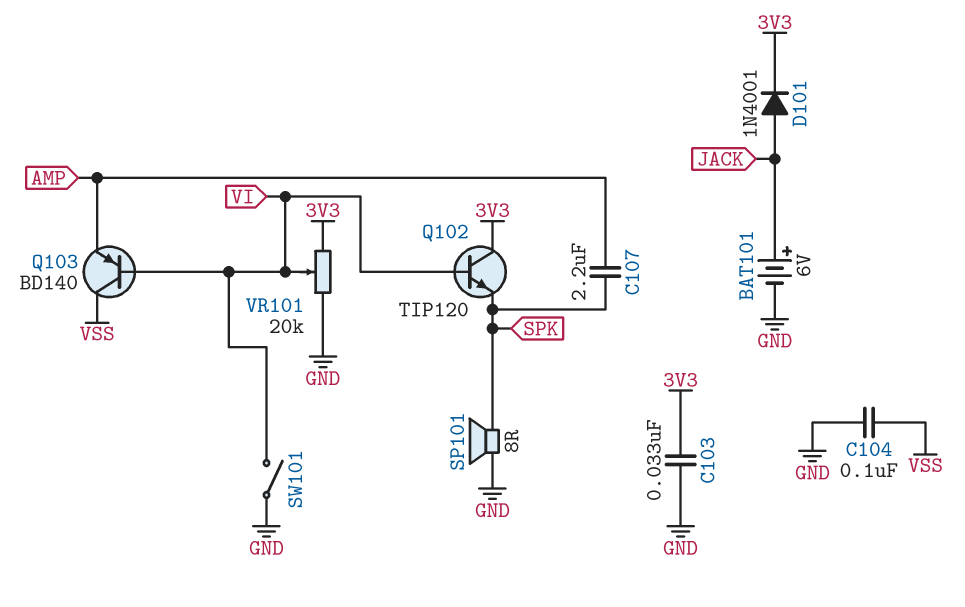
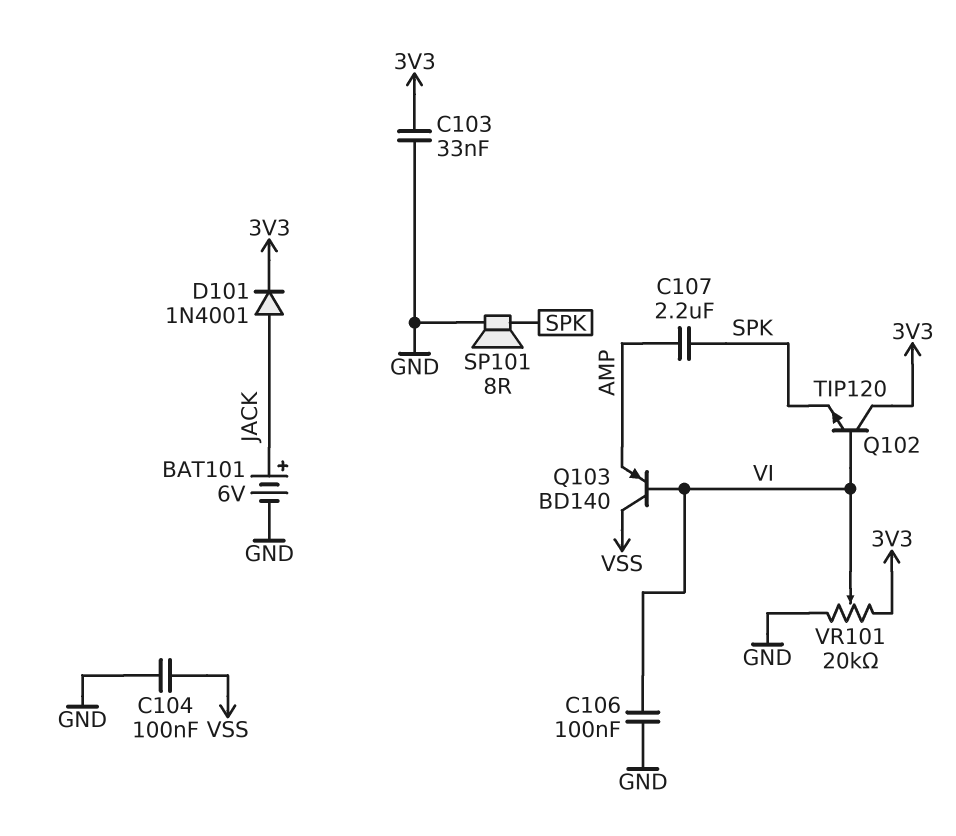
C106: none -> 100nF (GND, VI)
SW101: switch (GND, VI) -> none

